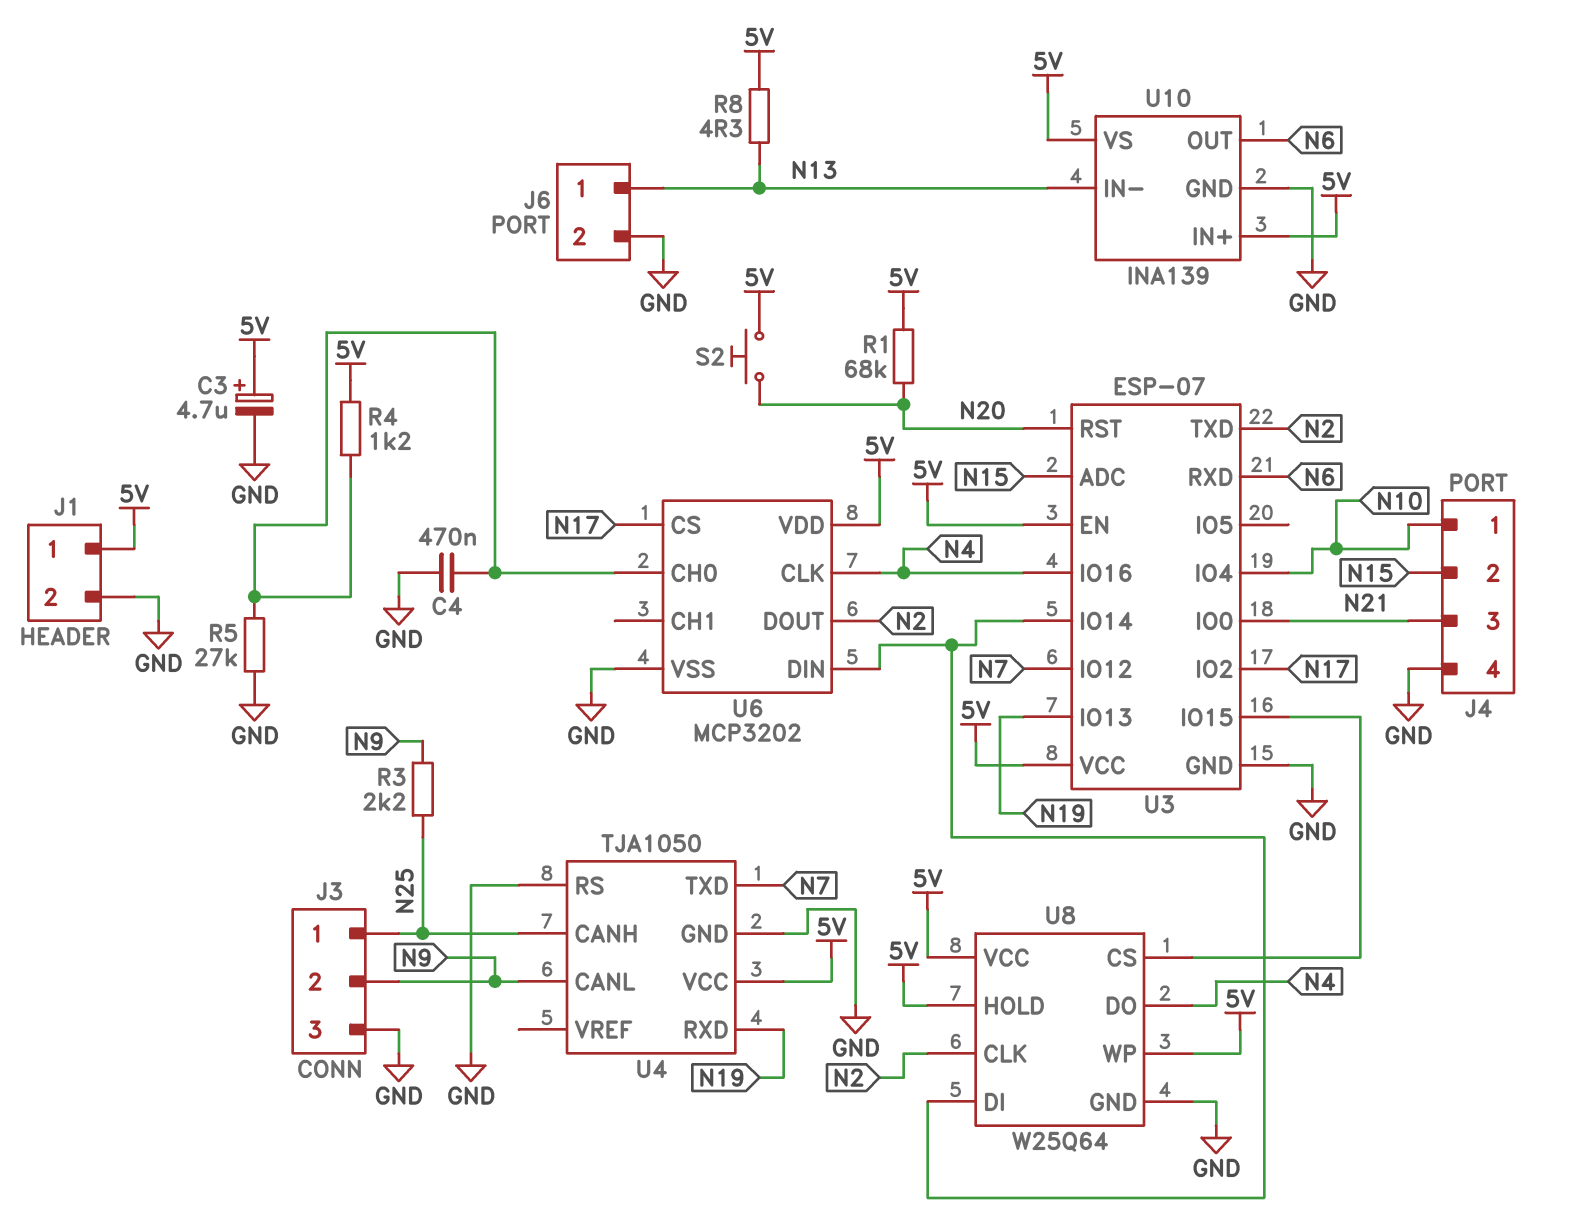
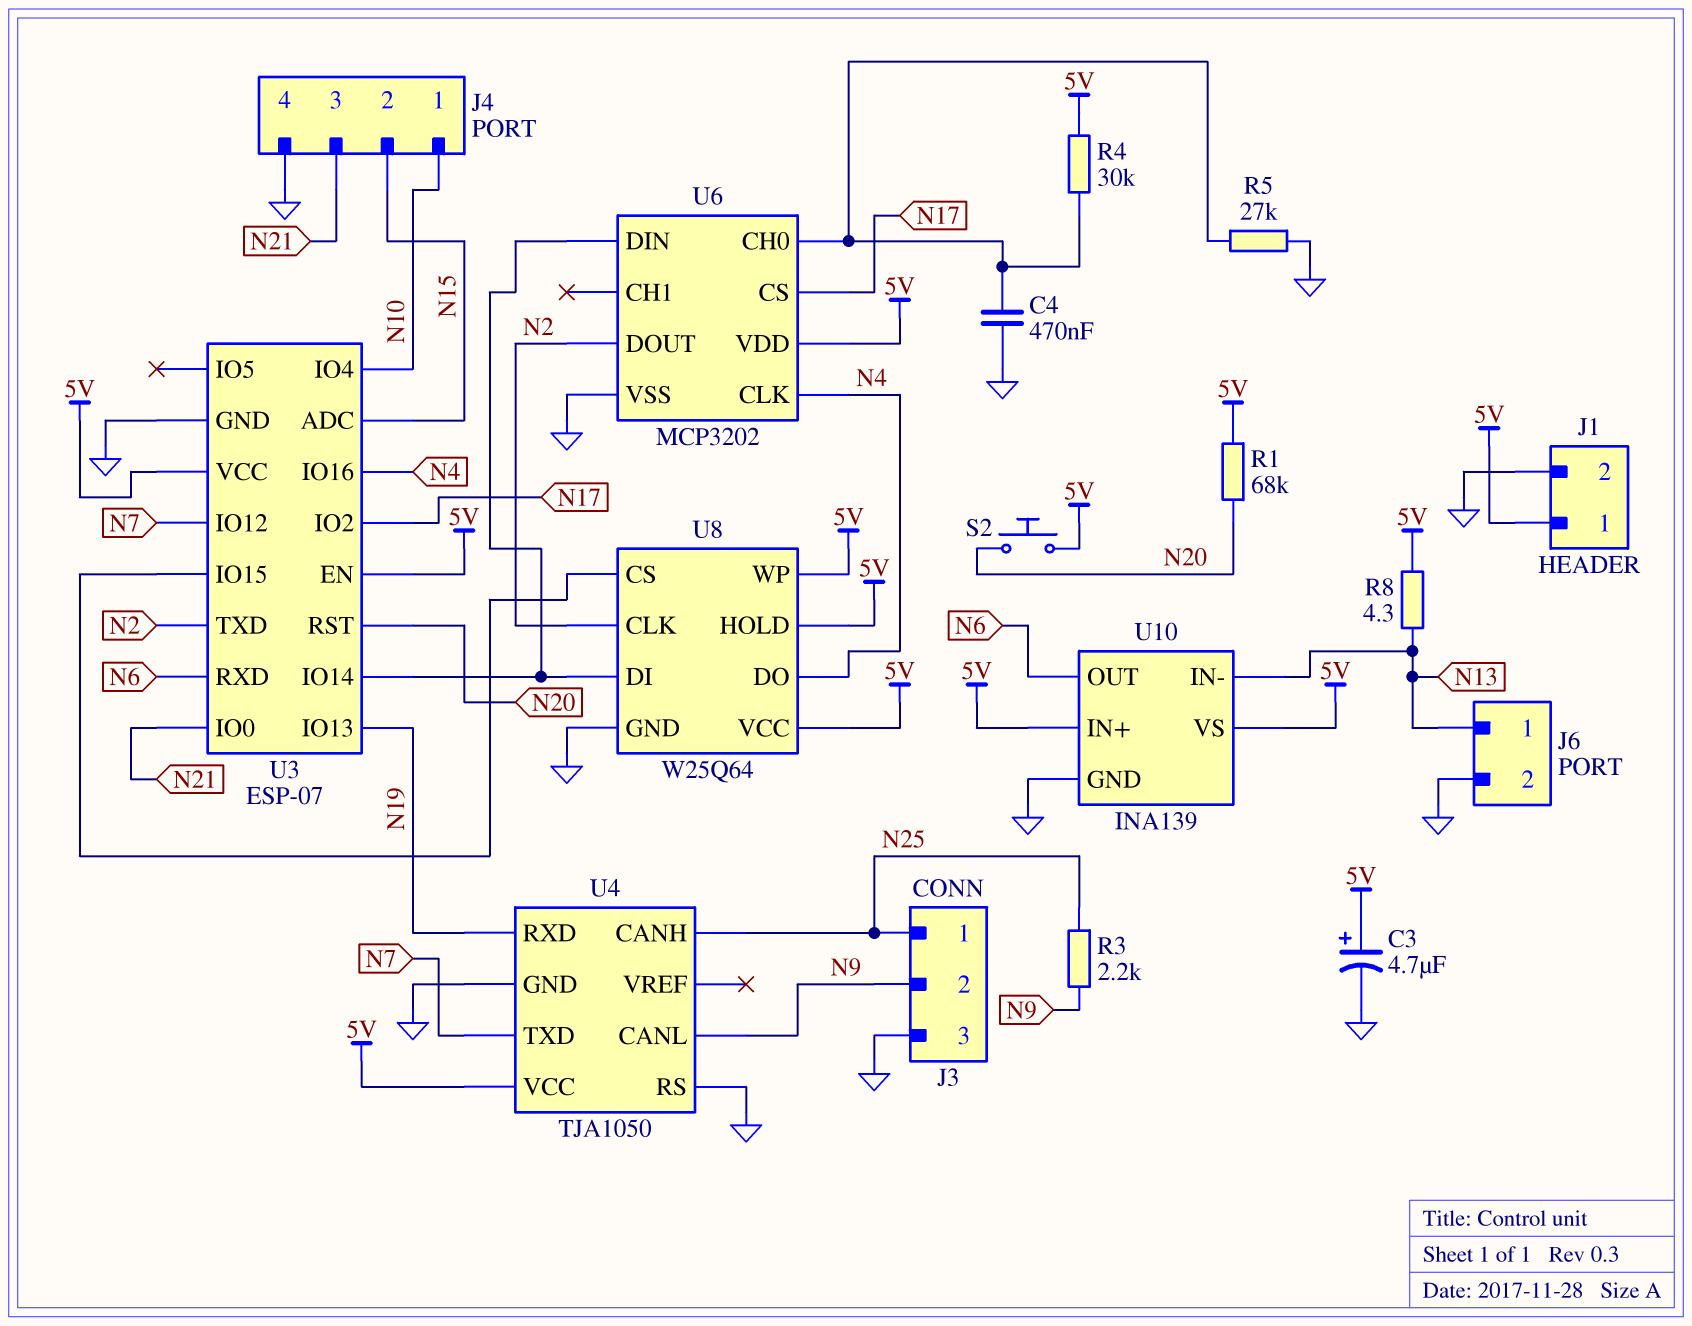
R4: 1.2k (5V, U6/CH0) -> 30k (5V, U6/CH0)

